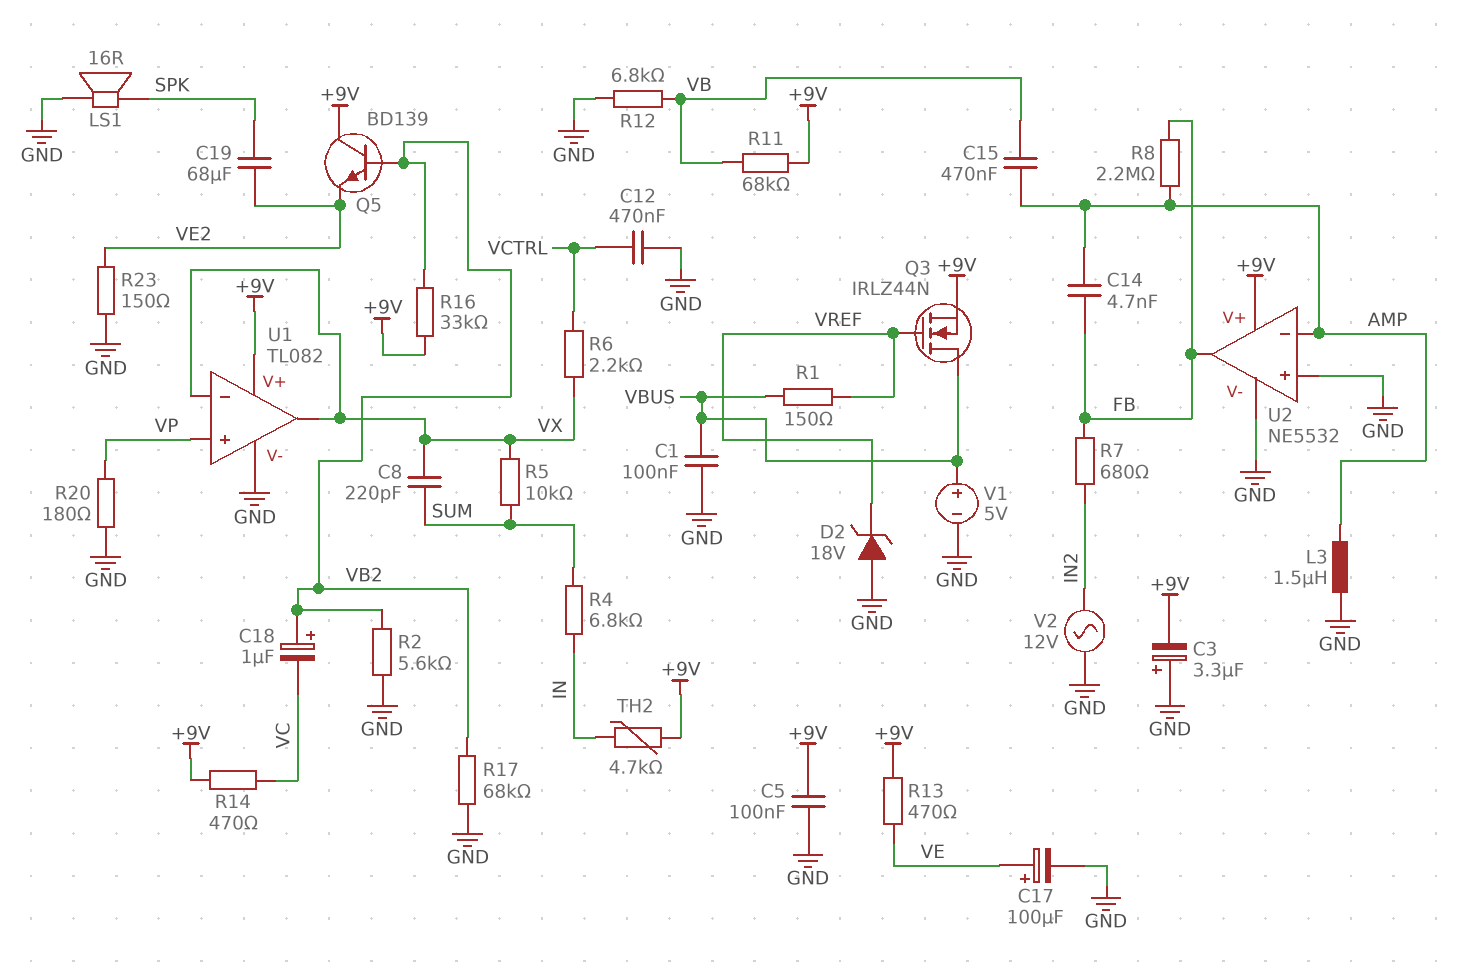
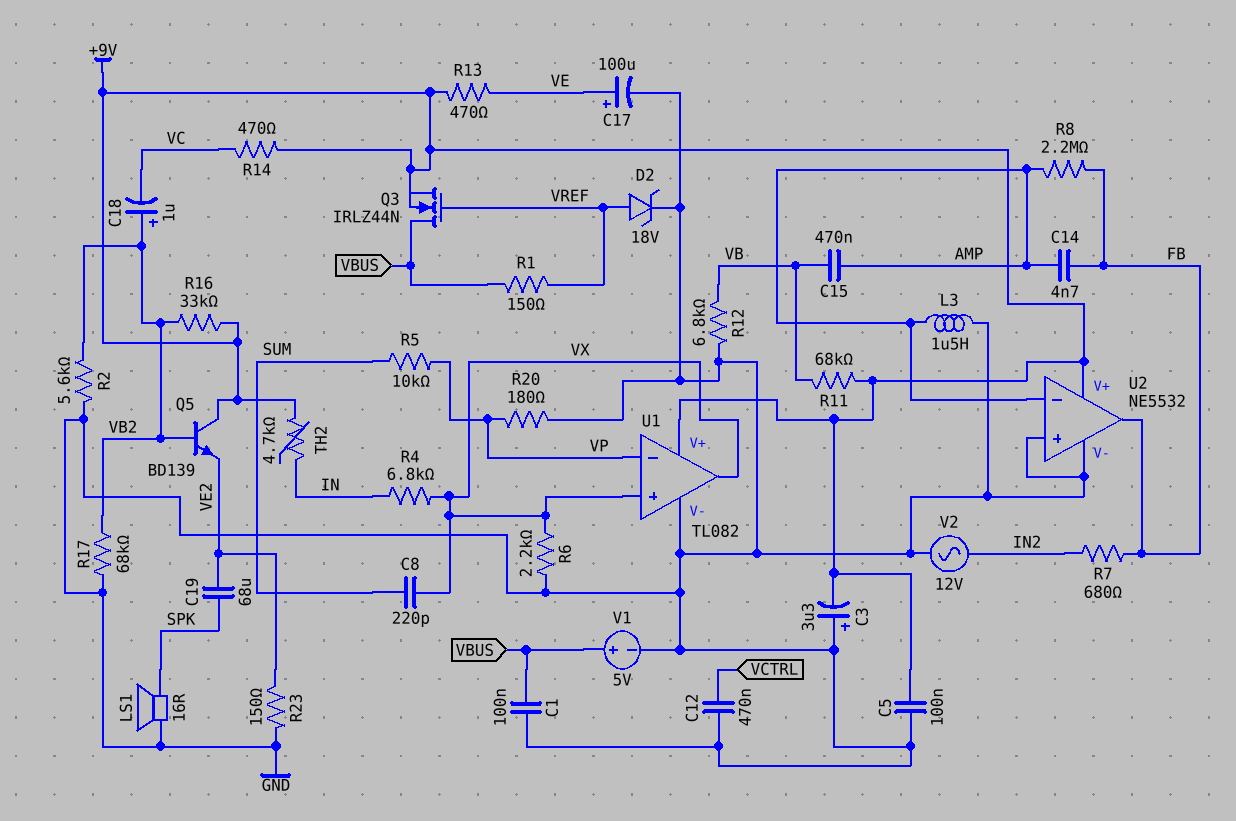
D2: zener 18V (A GND, K VREF) -> zener 18V (A VREF, K GND)
R4: 6.8k (IN, SUM) -> 6.8k (IN, VX)
R5: 10k (SUM, VX) -> 10k (SUM, VP)
R6: 2.2k (VCTRL, VX) -> 2.2k (GND, VX)
U1 pin in+: VP -> VX
U1 pin in-: VX -> VP

